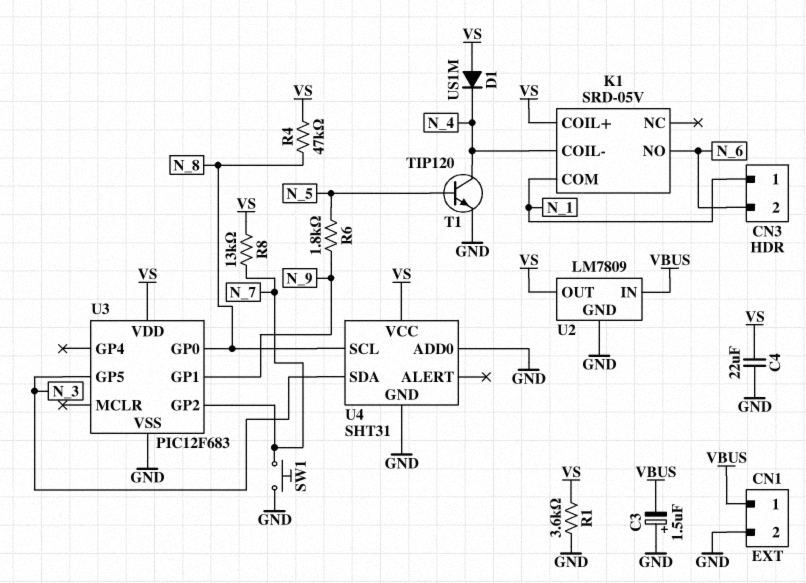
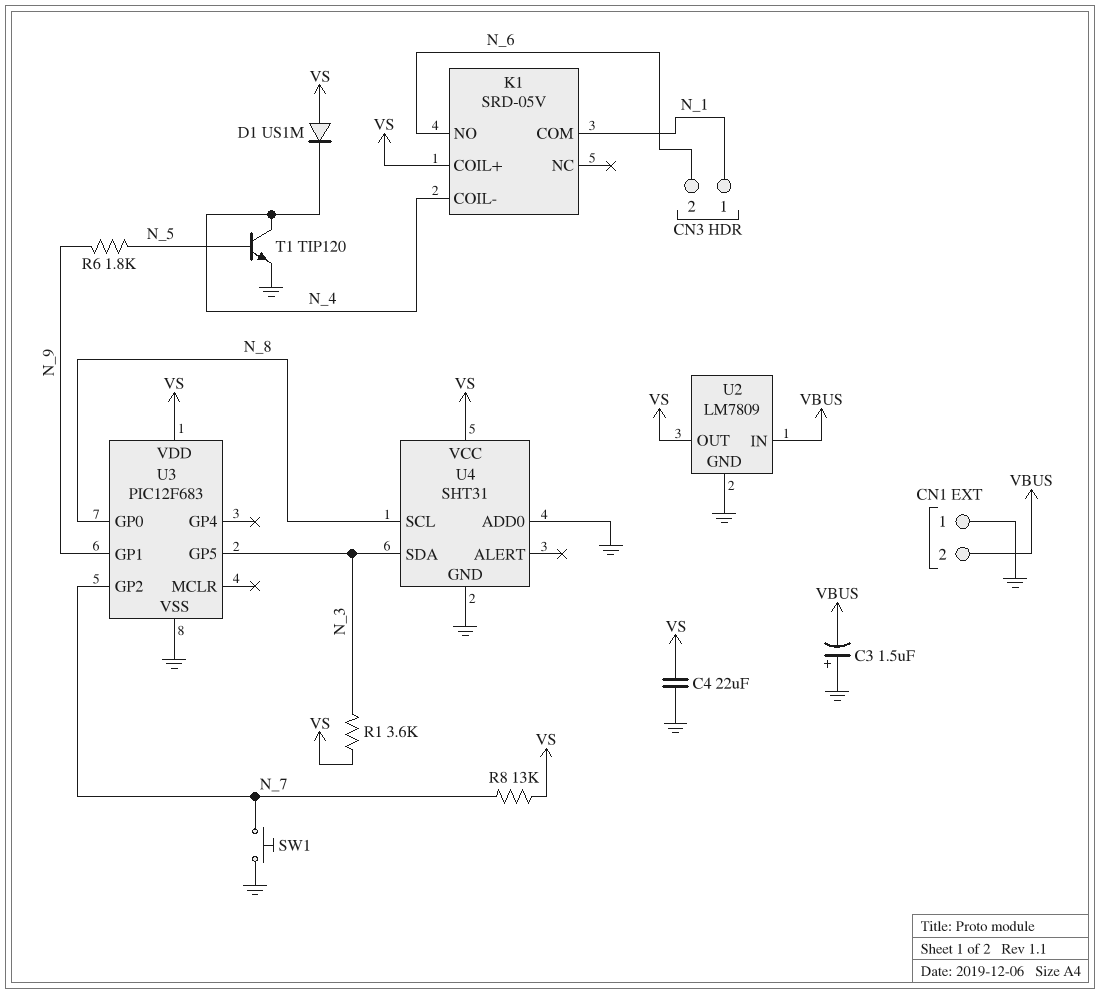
CN1 pin 1: VBUS -> GND
CN1 pin 2: GND -> VBUS
R1: 3.6k (GND, VS) -> 3.6k (N_3, VS)
R4: 47k (N_8, VS) -> none

